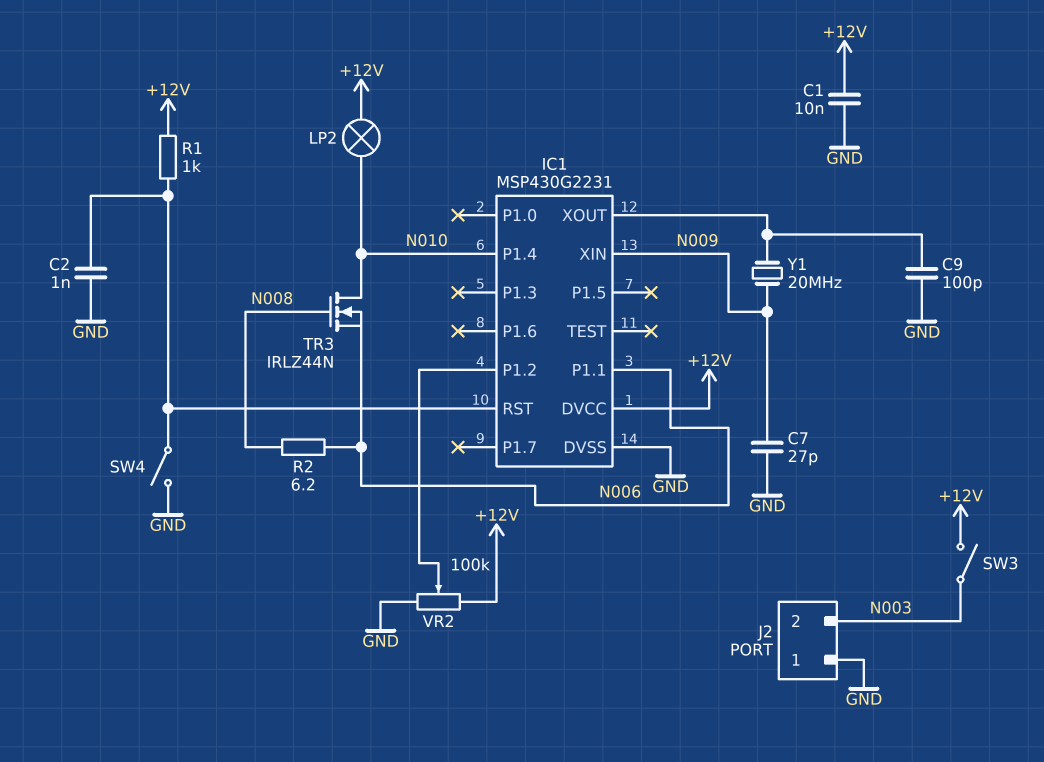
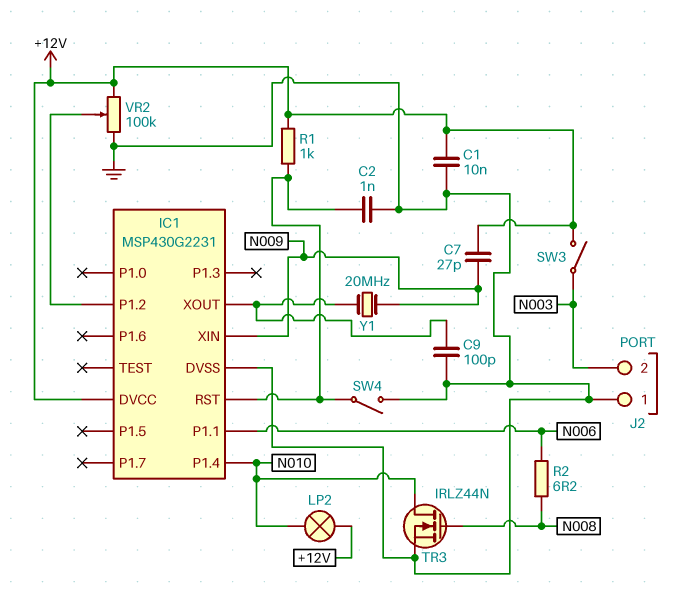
C7: 27pF (GND, N009) -> 27pF (+12V, N009)
TR3: NMOS IRLZ44N (G N008, D N010, S N006) -> NMOS IRLZ44N (G N008, D N010, S GND)

